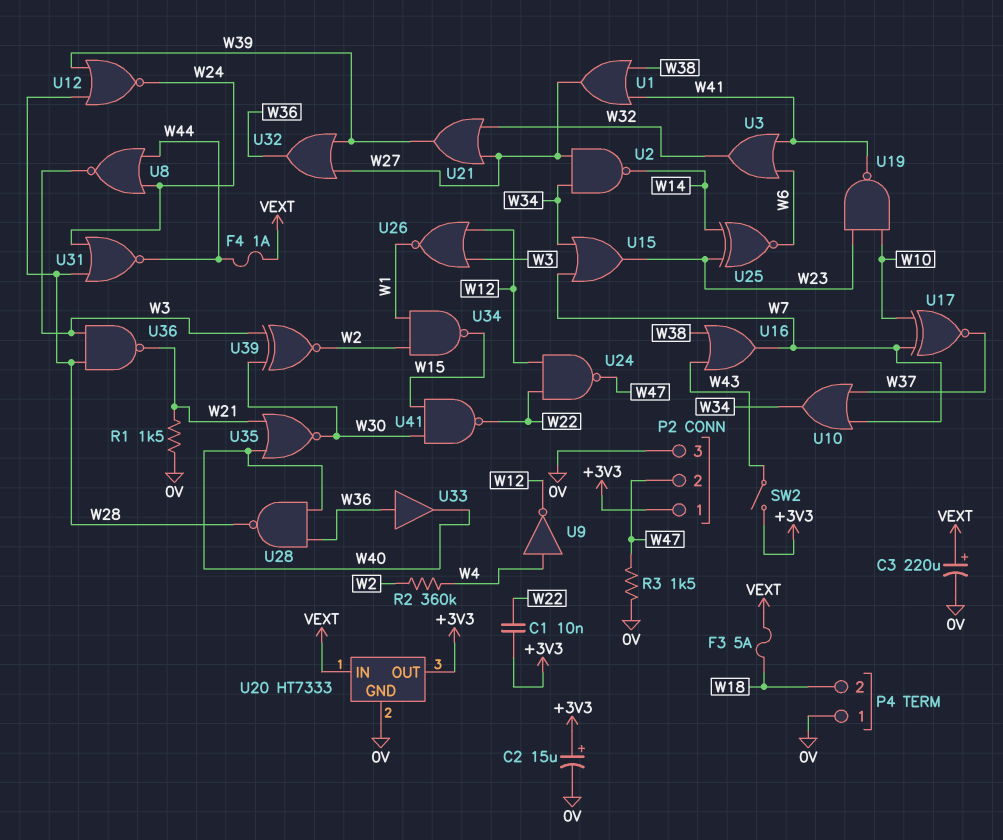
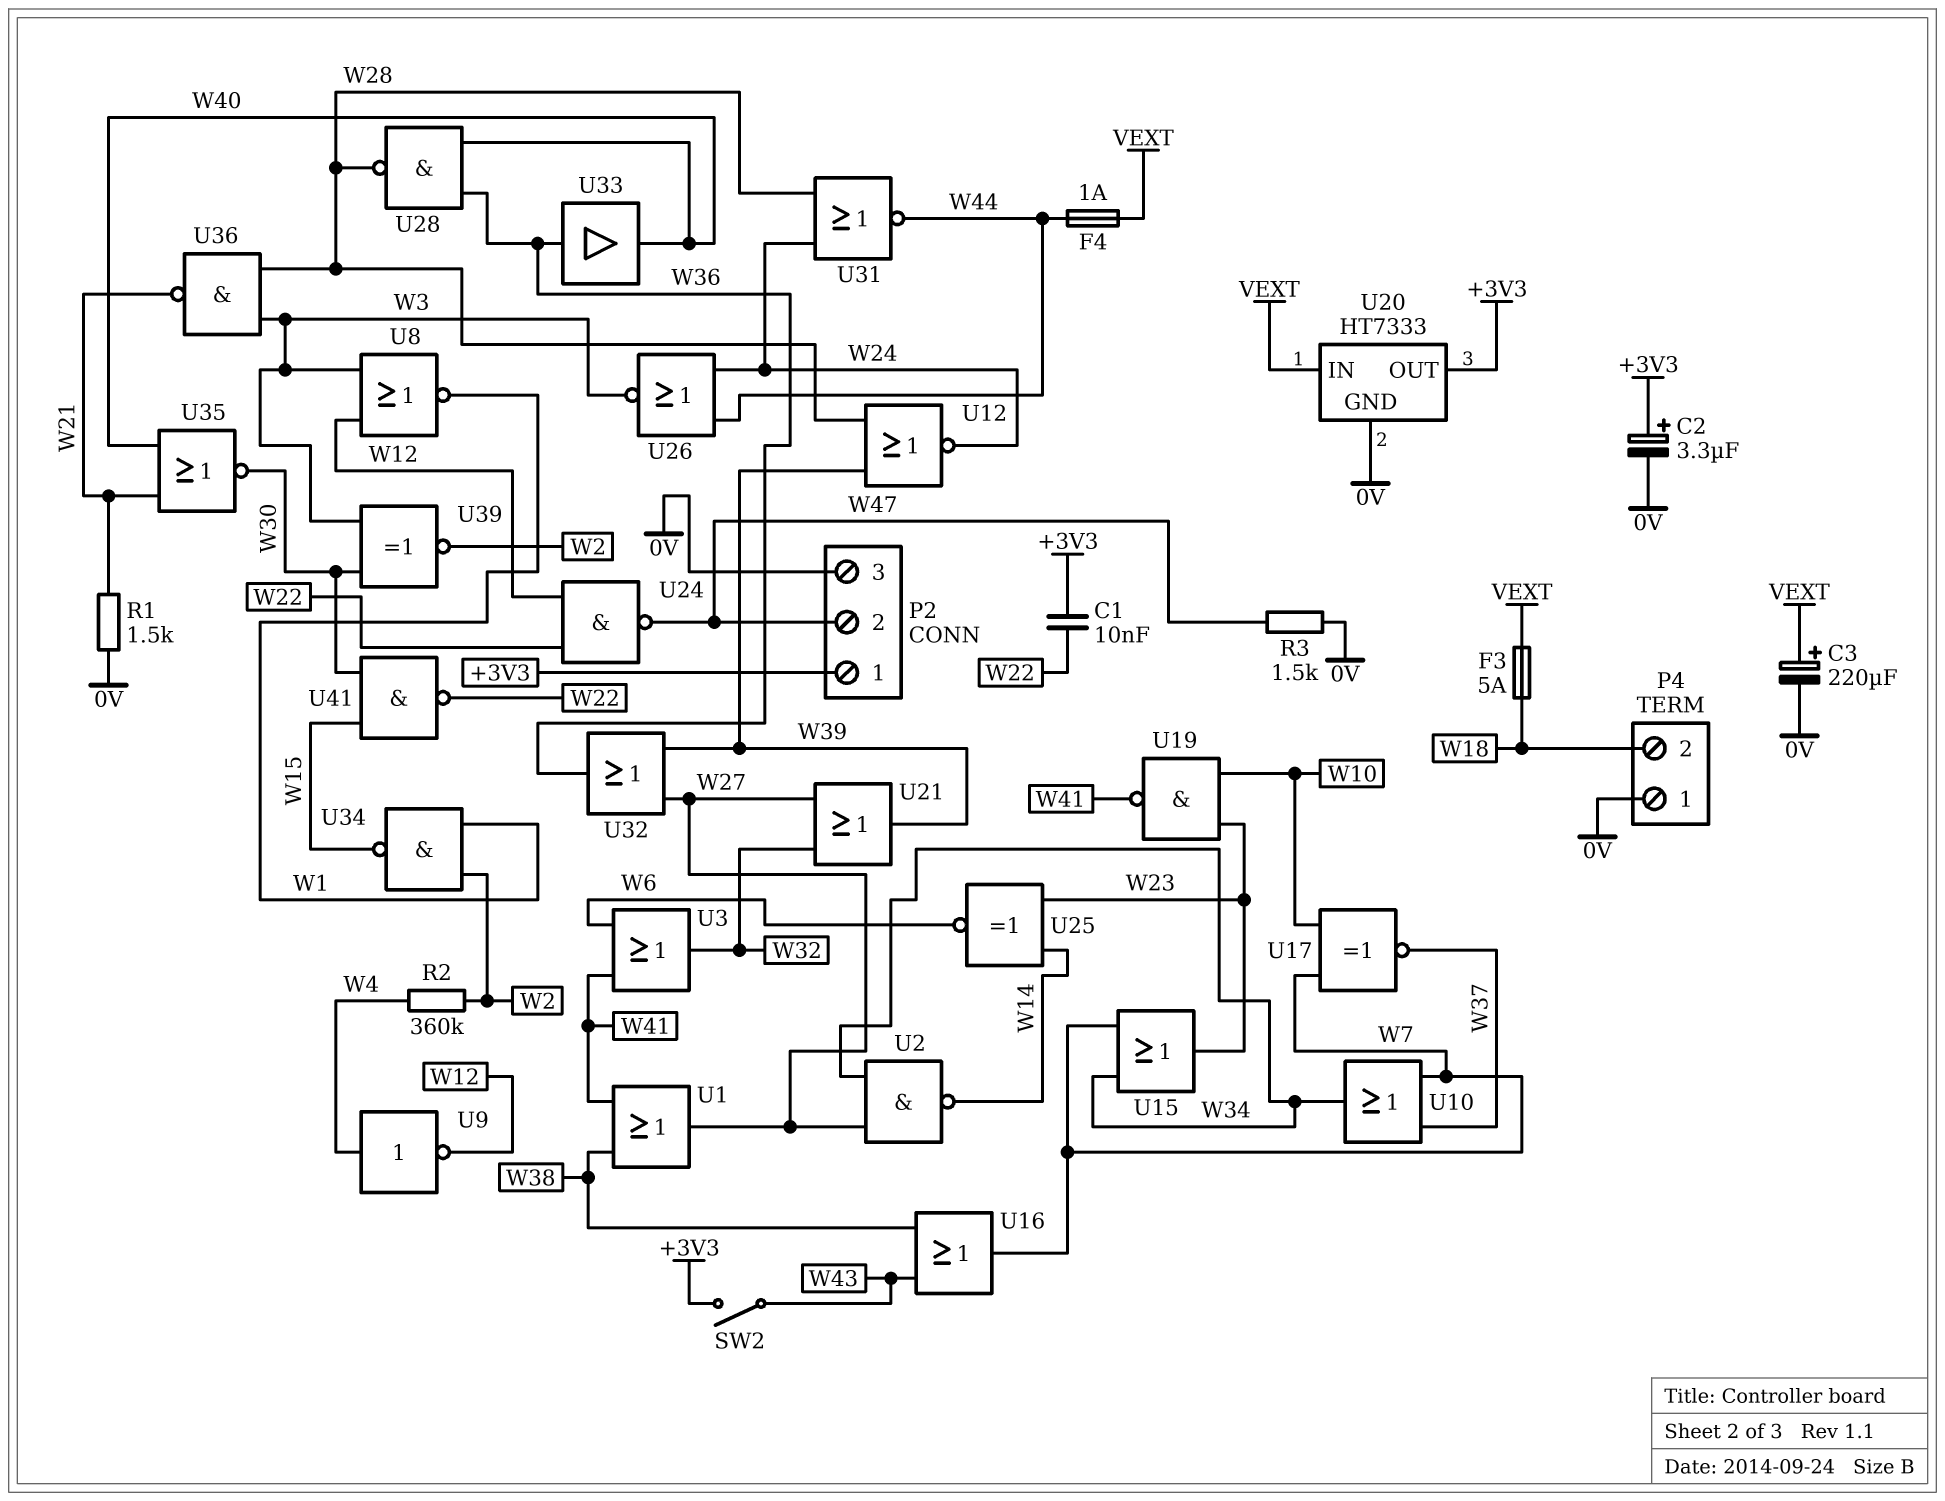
C2: 15uF (plus +3V3, minus 0V) -> 3.3uF (plus +3V3, minus 0V)
U8: NOR (in W24, in W44, out W3) -> NOR (in W3, in W12, out W1)
U26: NOR (in W3, in W12, out W1) -> NOR (in W24, in W44, out W3)

